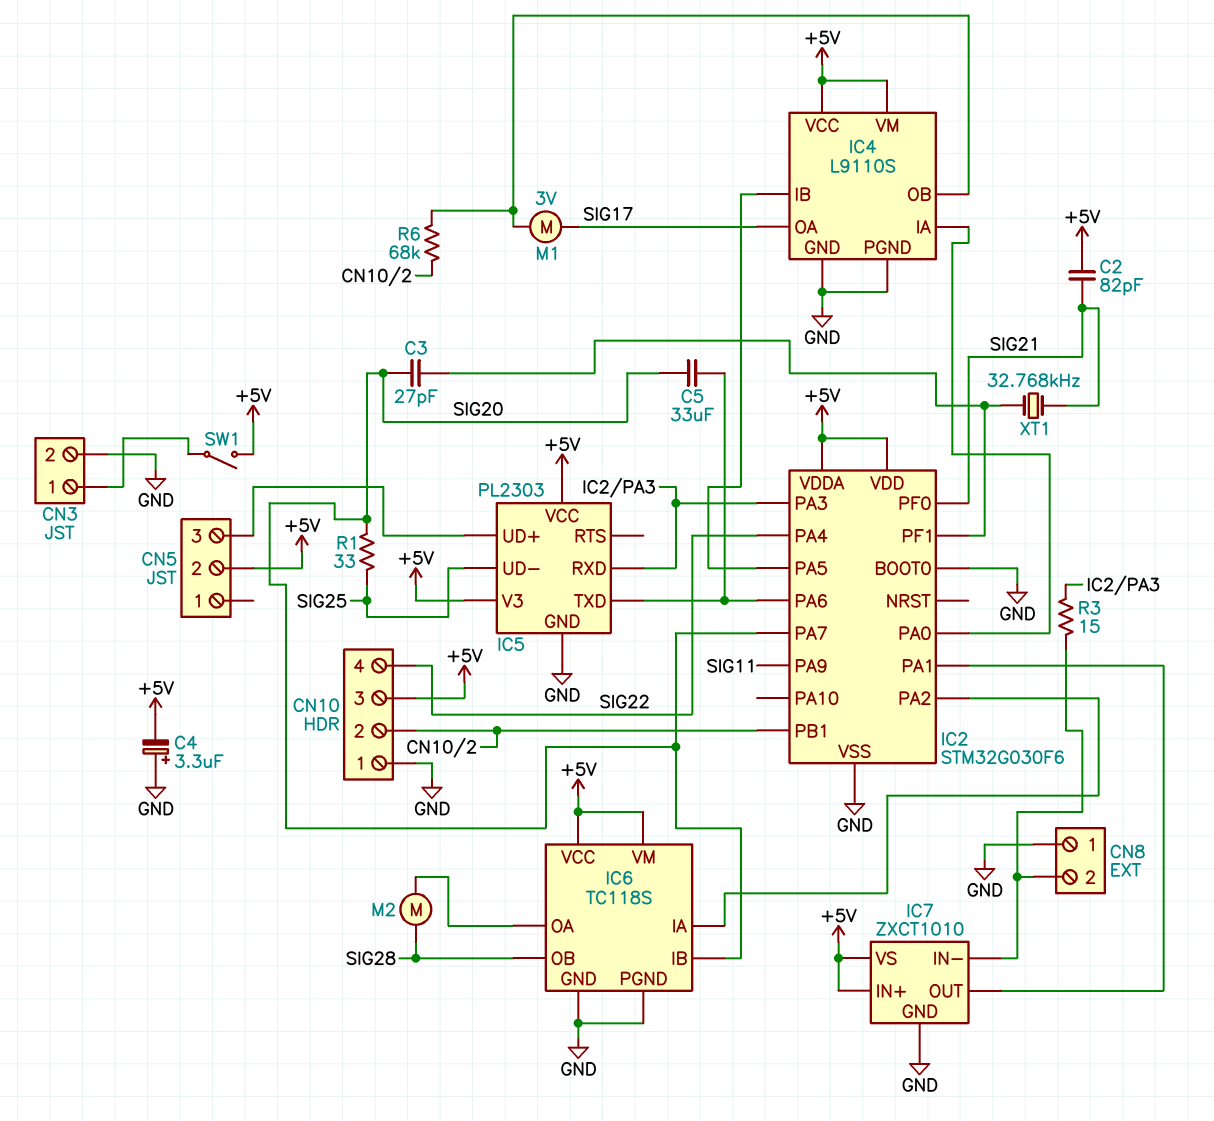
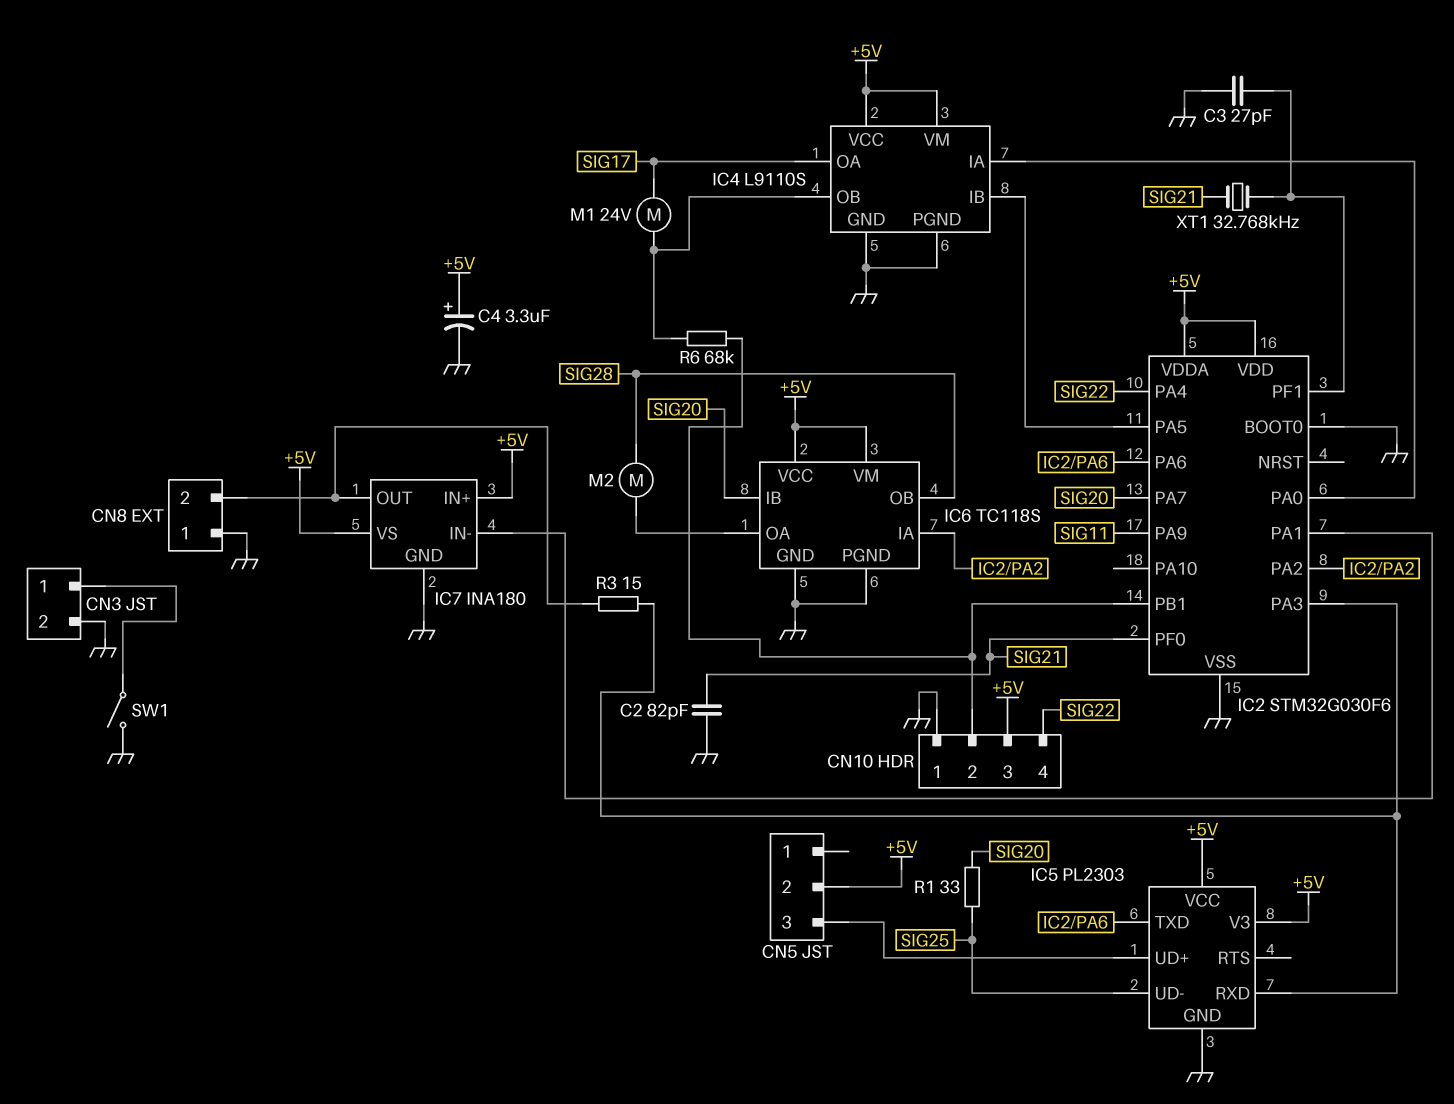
C2: 82pF (+5V, SIG21) -> 82pF (GND, SIG21)
C3: 27pF (IC2/PF1, SIG20) -> 27pF (GND, IC2/PF1)
C4: 3.3uF (plus GND, minus +5V) -> 3.3uF (plus +5V, minus GND)
C5: 33uF (IC2/PA6, SIG20) -> none
IC7: ZXCT1010 -> INA180
IC7 pin IN-: CN8/2 -> IC2/PA1
IC7 pin OUT: IC2/PA1 -> CN8/2
M1: motor 3V (IC4/OB, SIG17) -> motor 24V (IC4/OB, SIG17)
SW1: switch (+5V, CN3/1) -> switch (CN3/1, GND)

